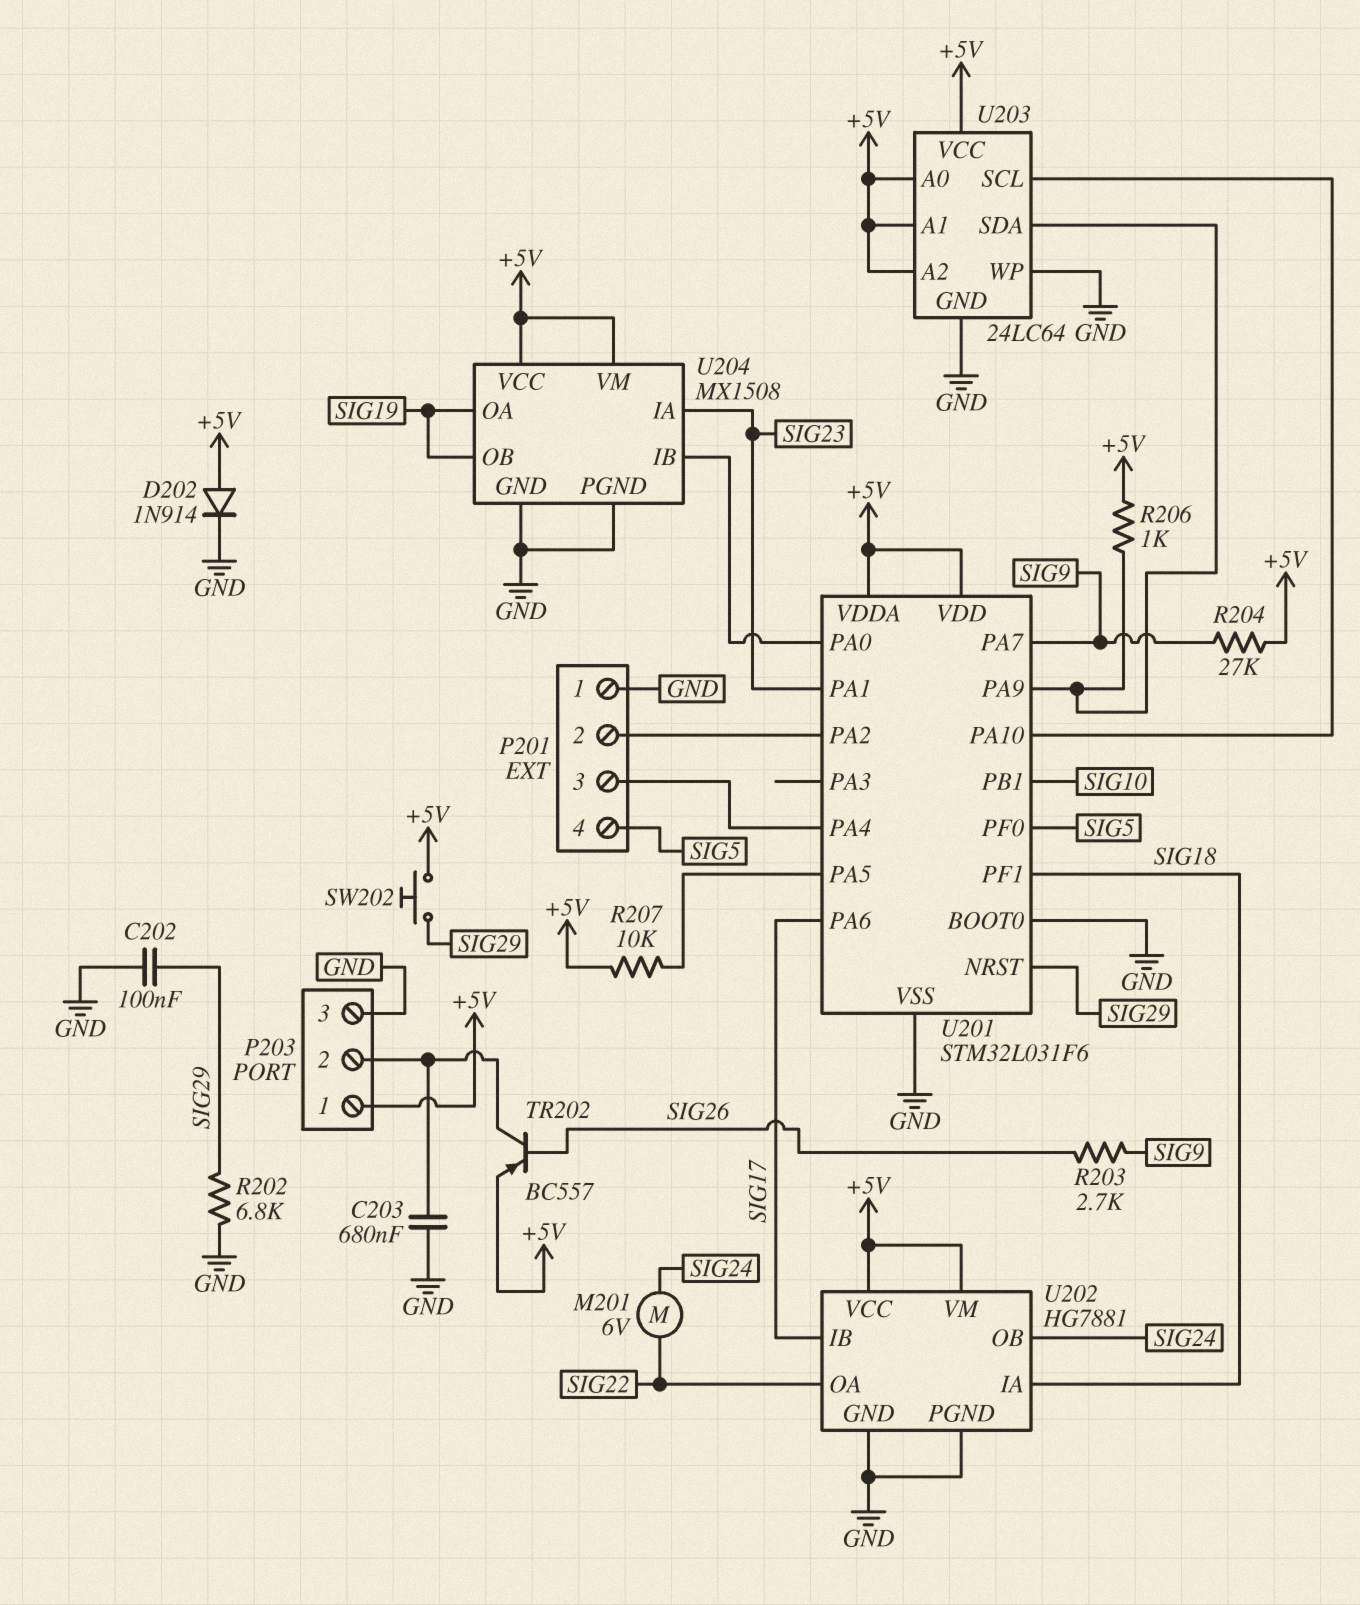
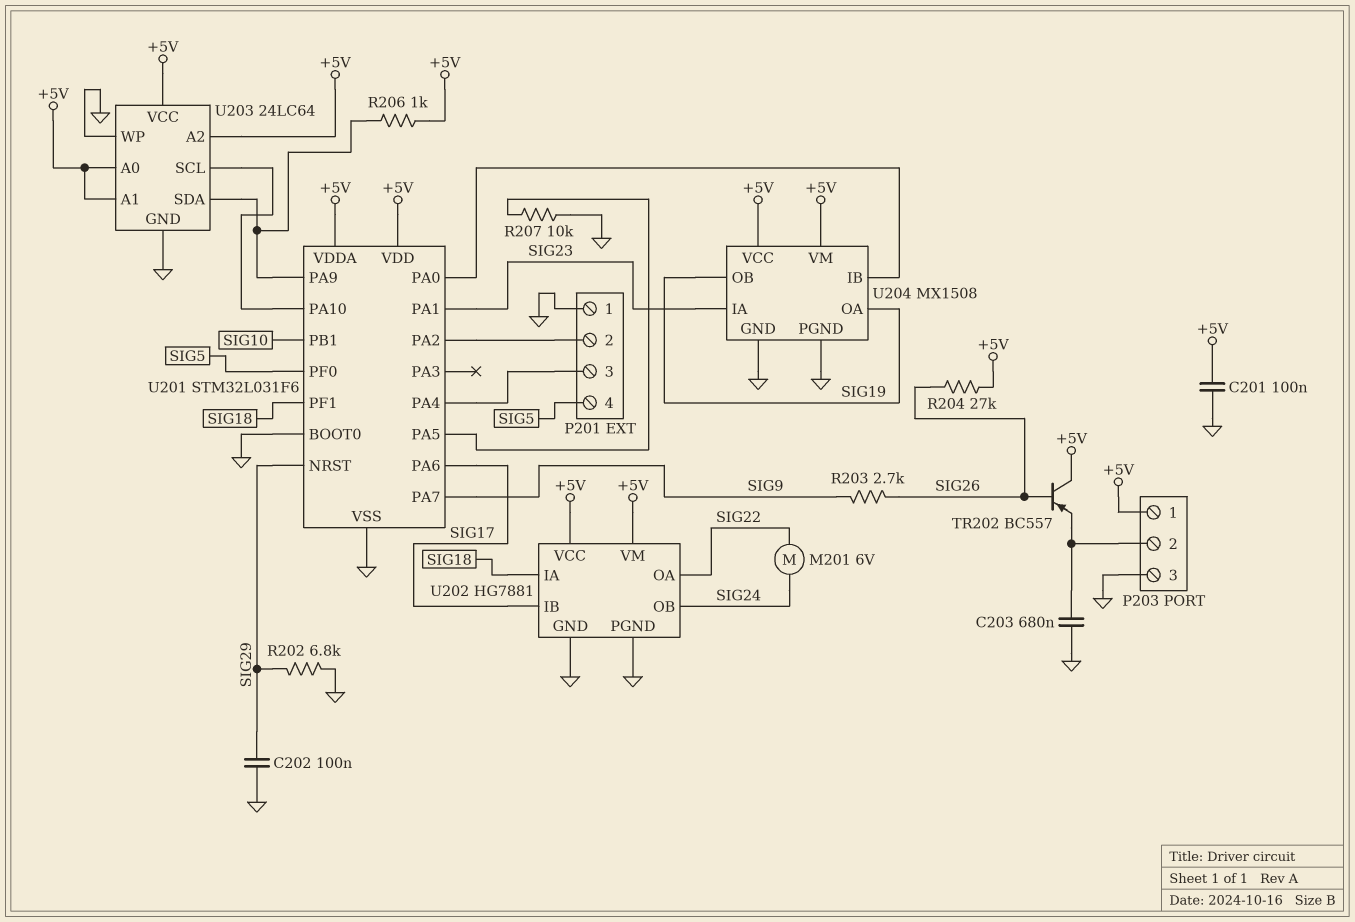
C201: none -> 100nF (+5V, GND)
D202: diode 1N914 (A +5V, K GND) -> none
R204: 27k (+5V, SIG9) -> 27k (+5V, SIG26)
R207: 10k (+5V, U201/PA5) -> 10k (GND, U201/PA5)
SW202: button (+5V, SIG29) -> none
TR202: PNP BC557 (B SIG26, C P203/2, E +5V) -> PNP BC557 (B SIG26, C +5V, E P203/2)

